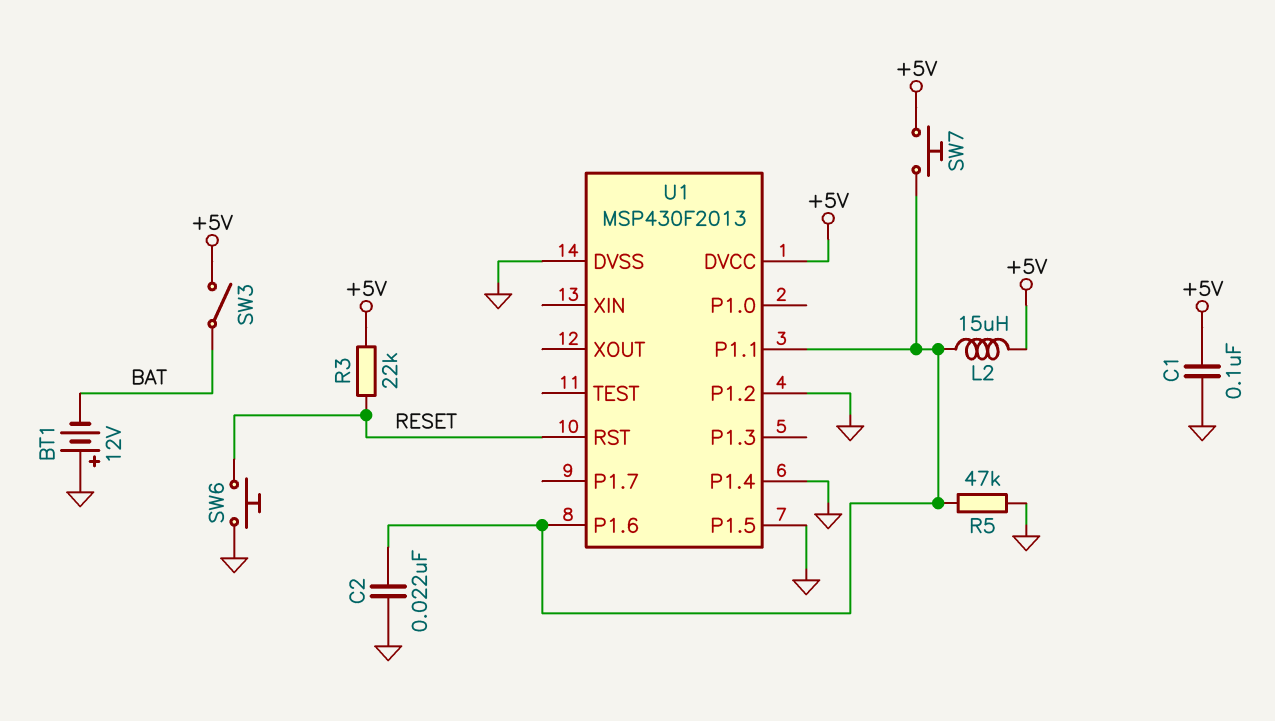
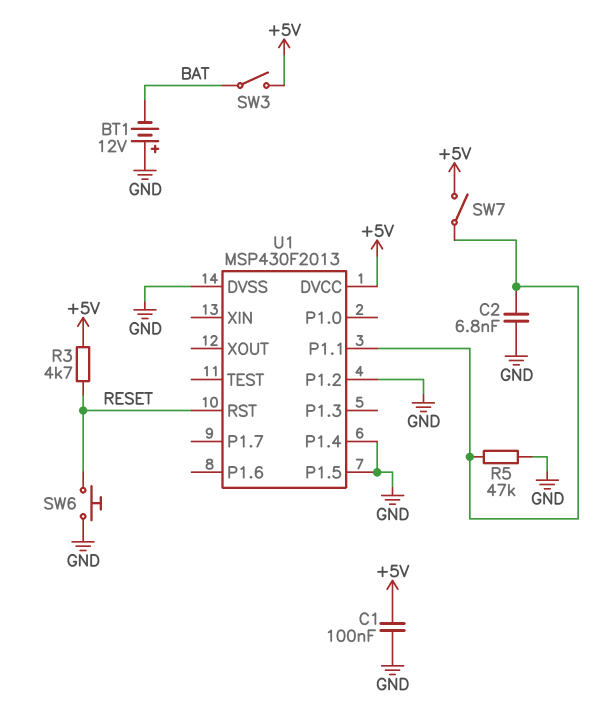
C2: 22nF (GND, U1/P1.1) -> 6.8nF (GND, U1/P1.1)
L2: 15uH (+5V, U1/P1.1) -> none
R3: 22k (+5V, RESET) -> 4.7k (+5V, RESET)
SW7: button (+5V, U1/P1.1) -> switch (+5V, U1/P1.1)
U1 pin P1.6: U1/P1.1 -> none

